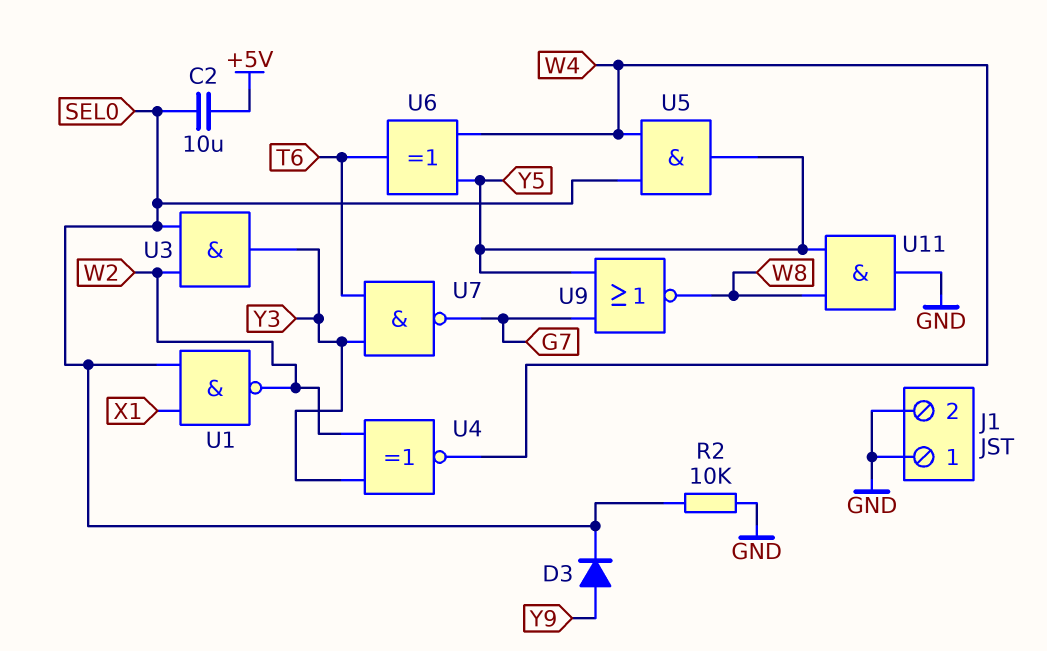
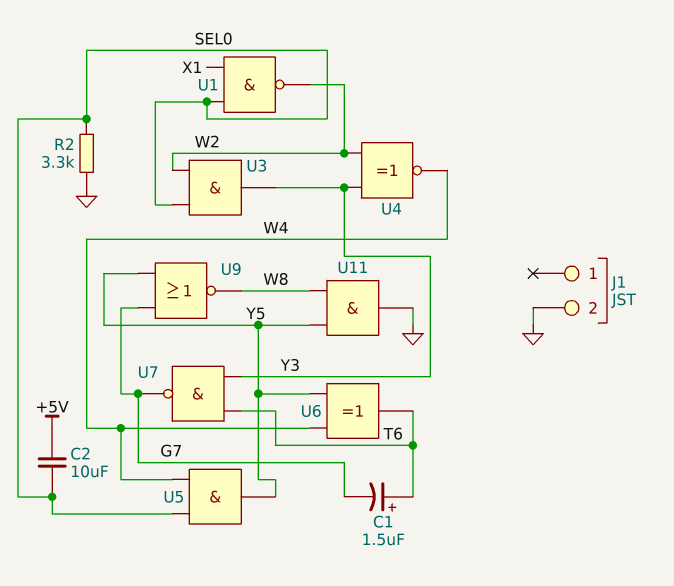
C1: none -> 1.5uF (plus T6, minus G7)
D3: diode (A Y9, K SEL0) -> none
J1 pin 1: GND -> none
R2: 10k (GND, SEL0) -> 3.3k (GND, SEL0)

